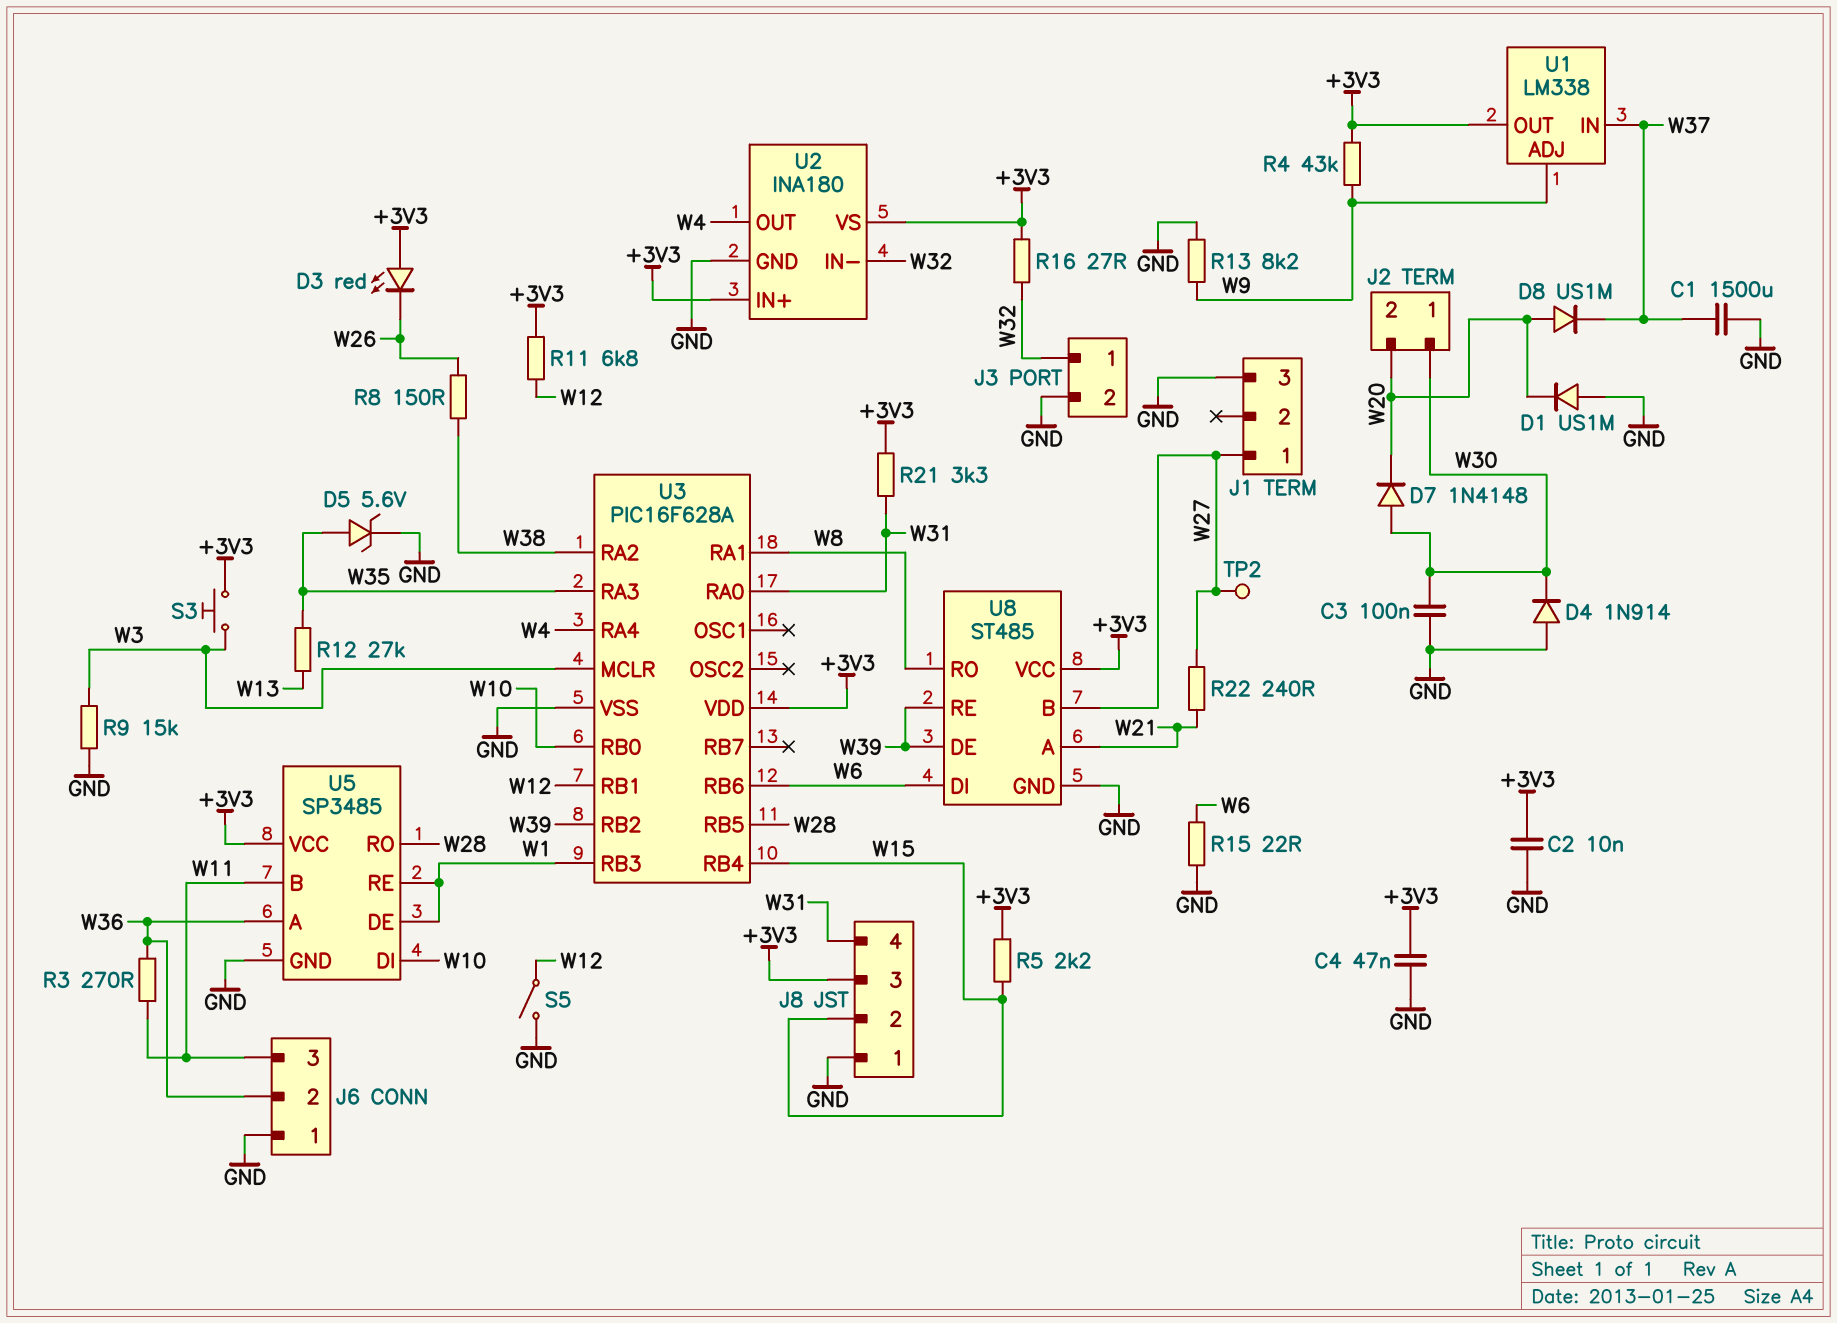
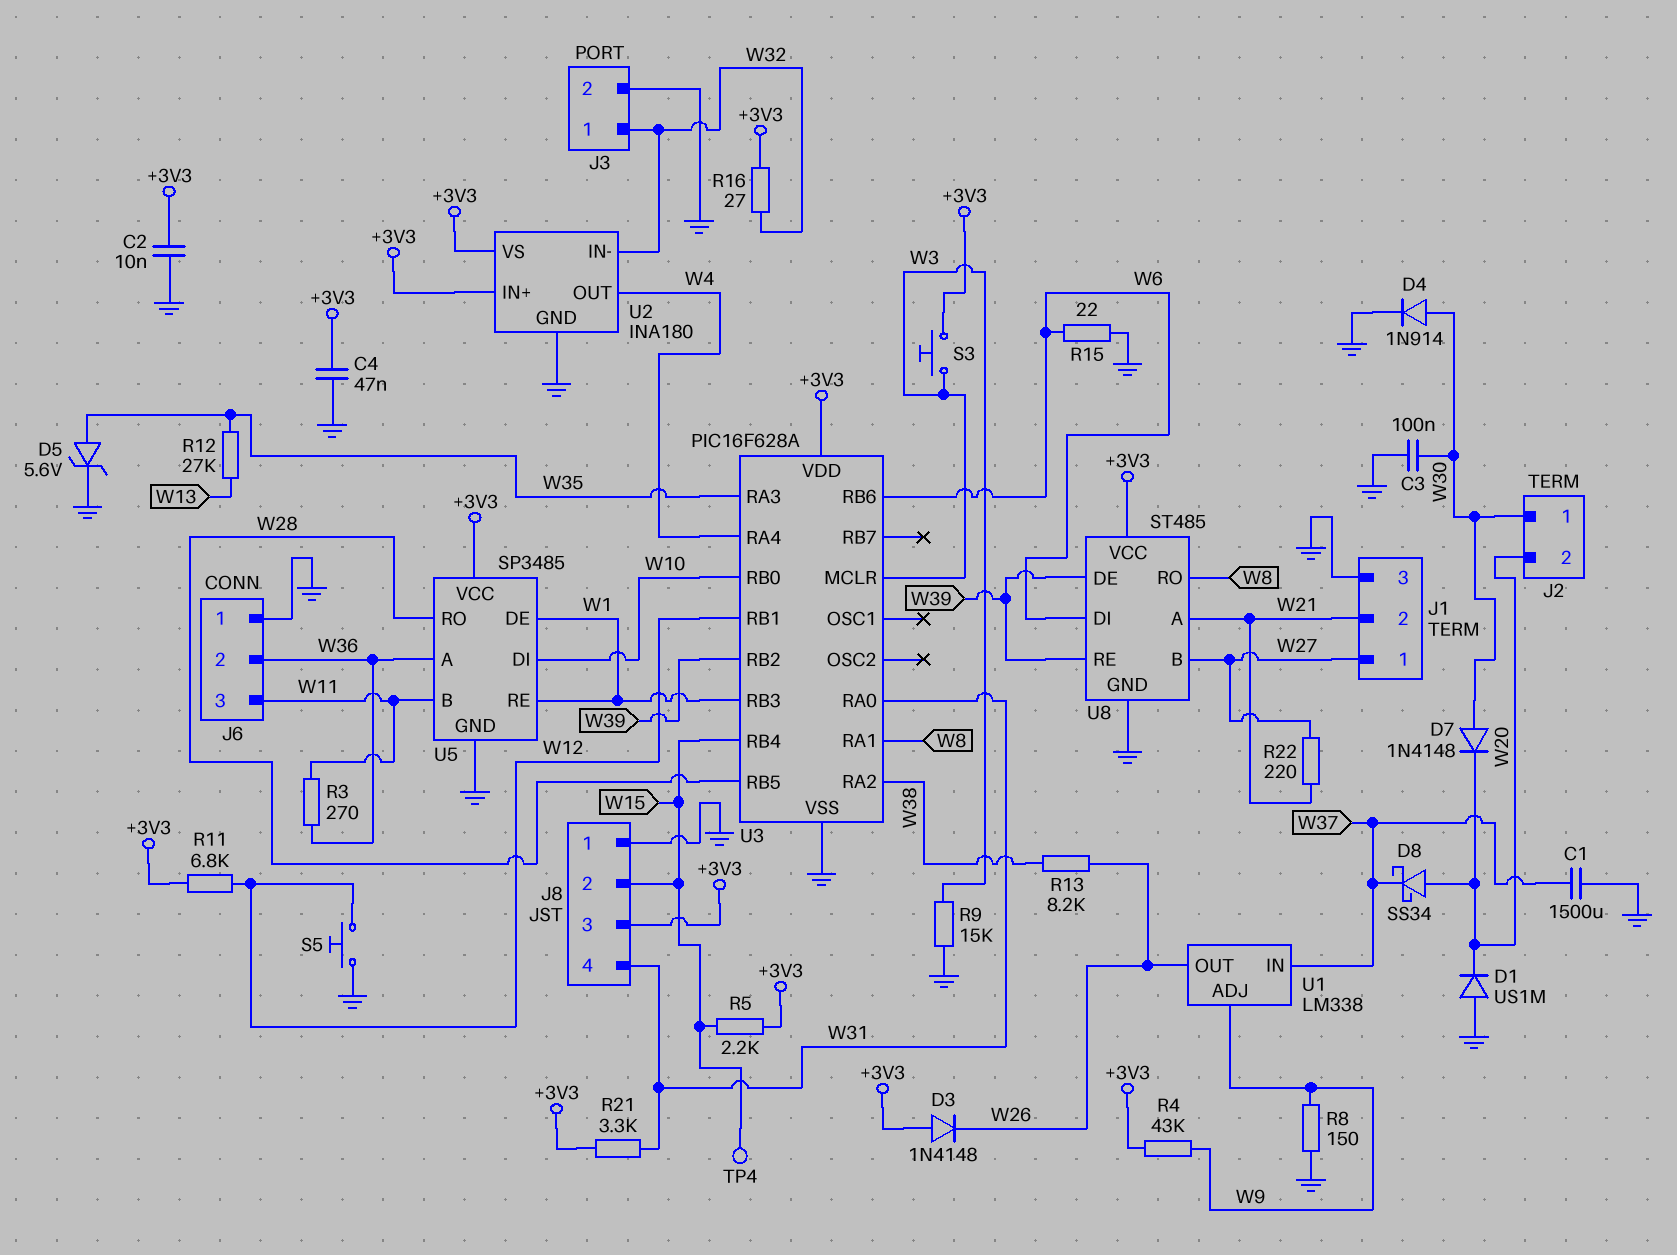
D3: LED red (A +3V3, K W26) -> diode 1N4148 (A +3V3, K W26)
D4: diode 1N914 (A GND, K W30) -> diode 1N914 (A W30, K GND)
D8: diode US1M (A W20, K W37) -> schottky SS34 (A W20, K W37)
J1 pin 2: none -> W21
R8: 150 (W26, W38) -> 150 (GND, W9)
R13: 8.2k (GND, W9) -> 8.2k (W26, W38)
R22: 240 (W21, W27) -> 220 (W21, W27)
S5: switch (GND, W12) -> button (GND, W12)
TP2: test point (W27) -> none
TP4: none -> test point (W15)
U1 pin OUT: +3V3 -> W26

